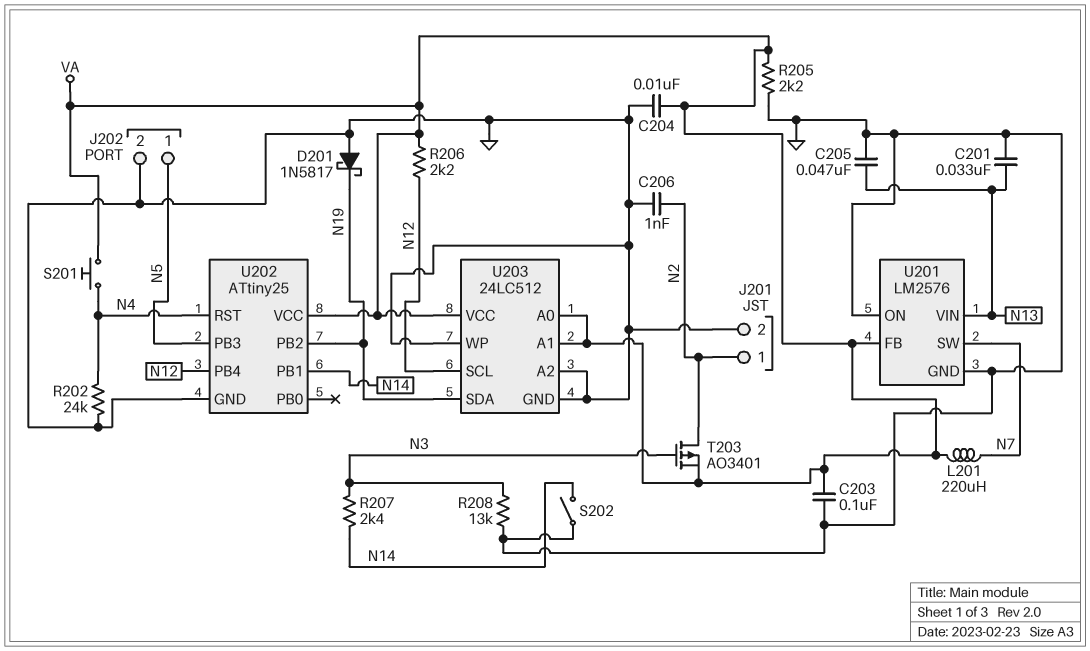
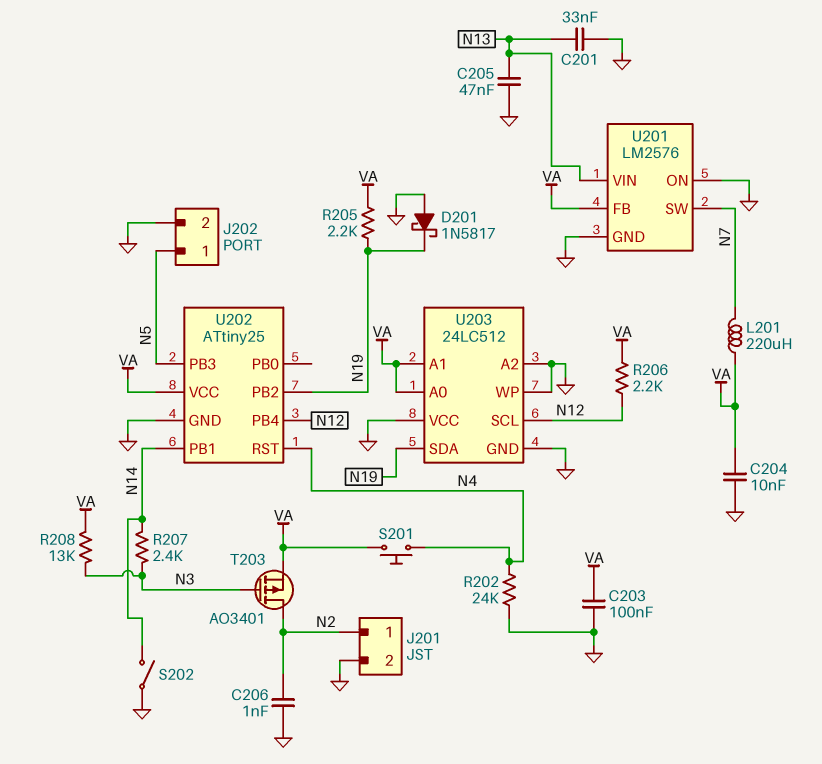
R205: 2.2k (GND, VA) -> 2.2k (N19, VA)
R208: 13k (GND, N3) -> 13k (N3, VA)
U203 pin VCC: VA -> GND

